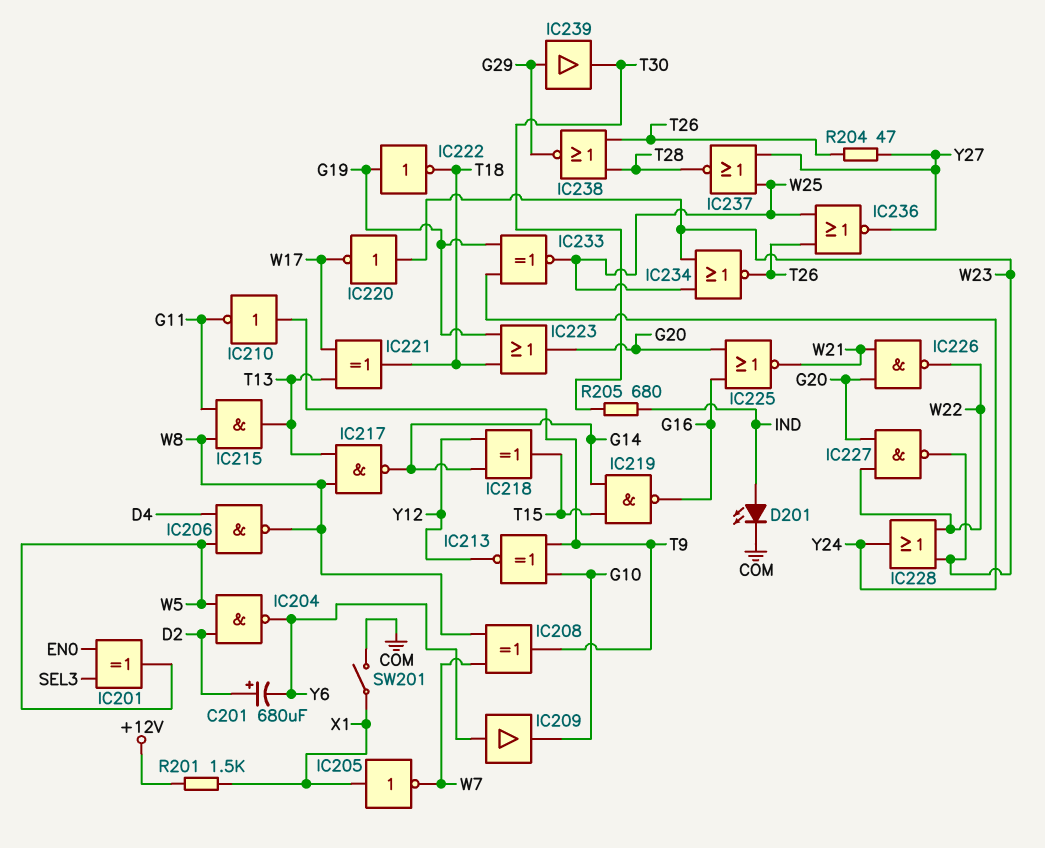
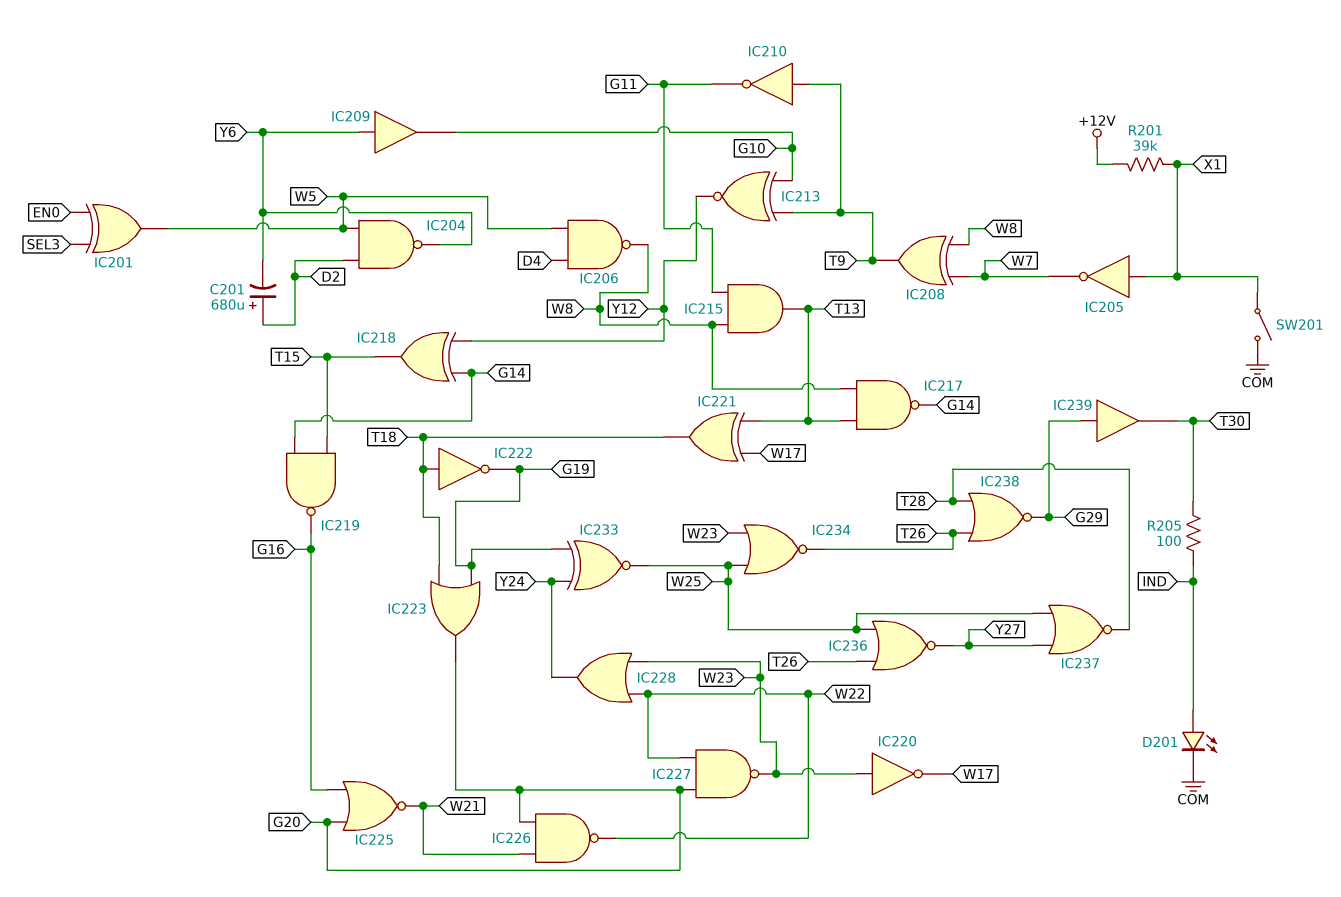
IC222: NOT (in G19, out T18) -> NOT (in T18, out G19)
R201: 1.5k (+12V, X1) -> 39k (+12V, X1)
R204: 47 (T26, Y27) -> none
R205: 680 (IND, T30) -> 100 (IND, T30)

